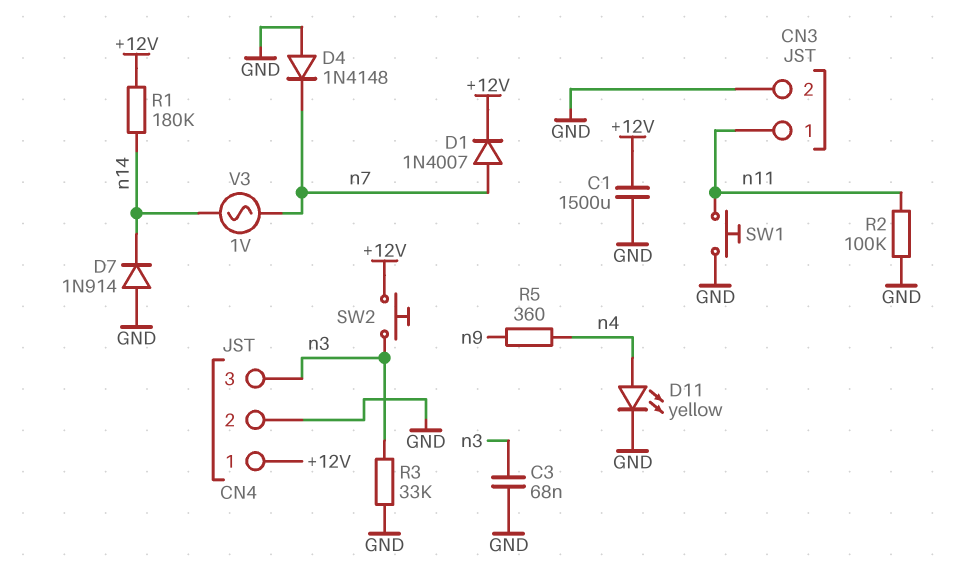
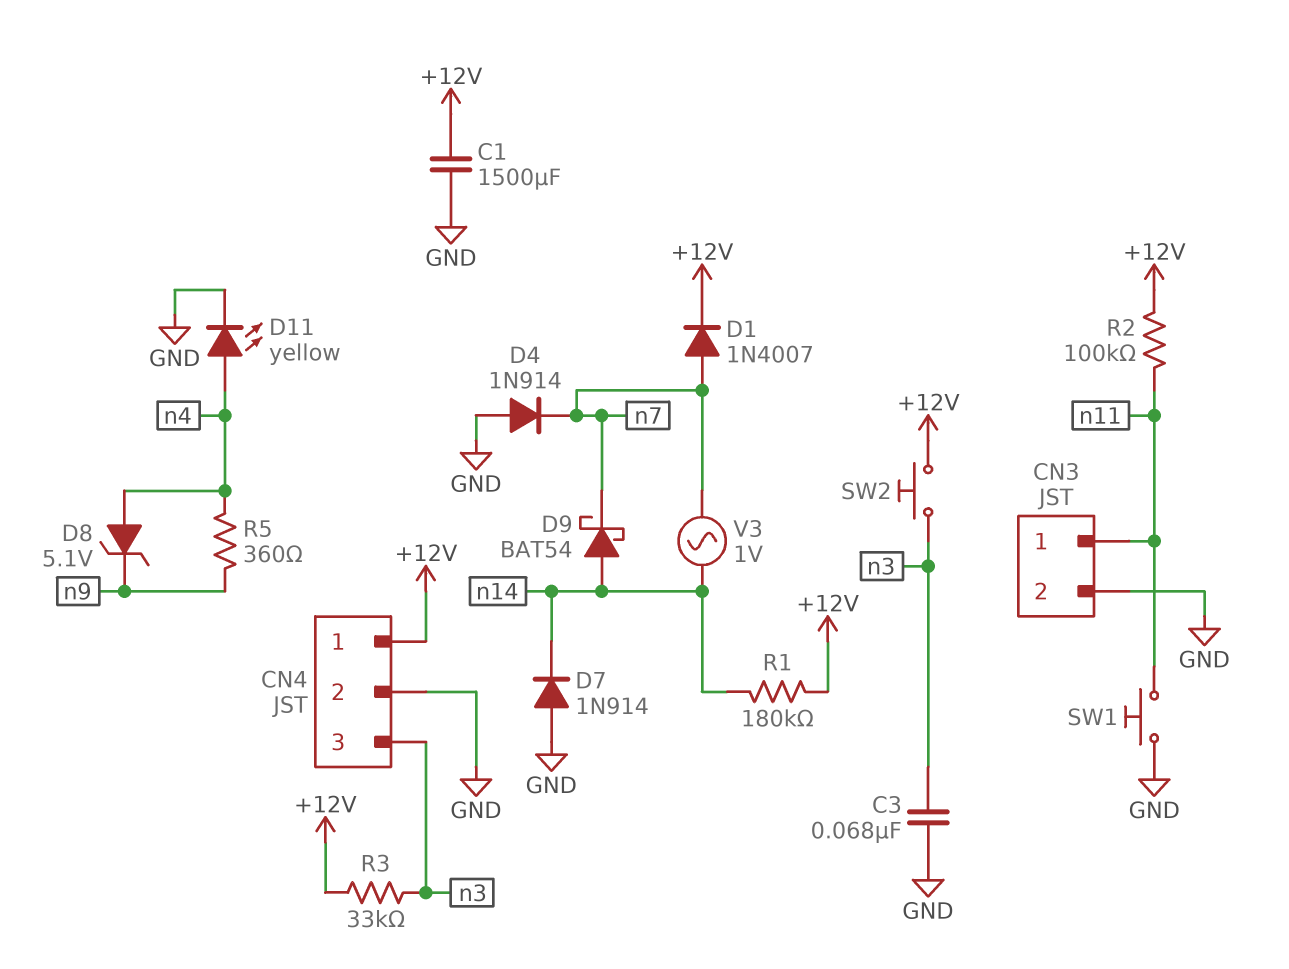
D4: diode 1N4148 (A GND, K n7) -> diode 1N914 (A GND, K n7)
D8: none -> zener 5.1V (A n4, K n9)
D9: none -> schottky BAT54 (A n14, K n7)
R2: 100k (GND, n11) -> 100k (+12V, n11)
R3: 33k (GND, n3) -> 33k (+12V, n3)

